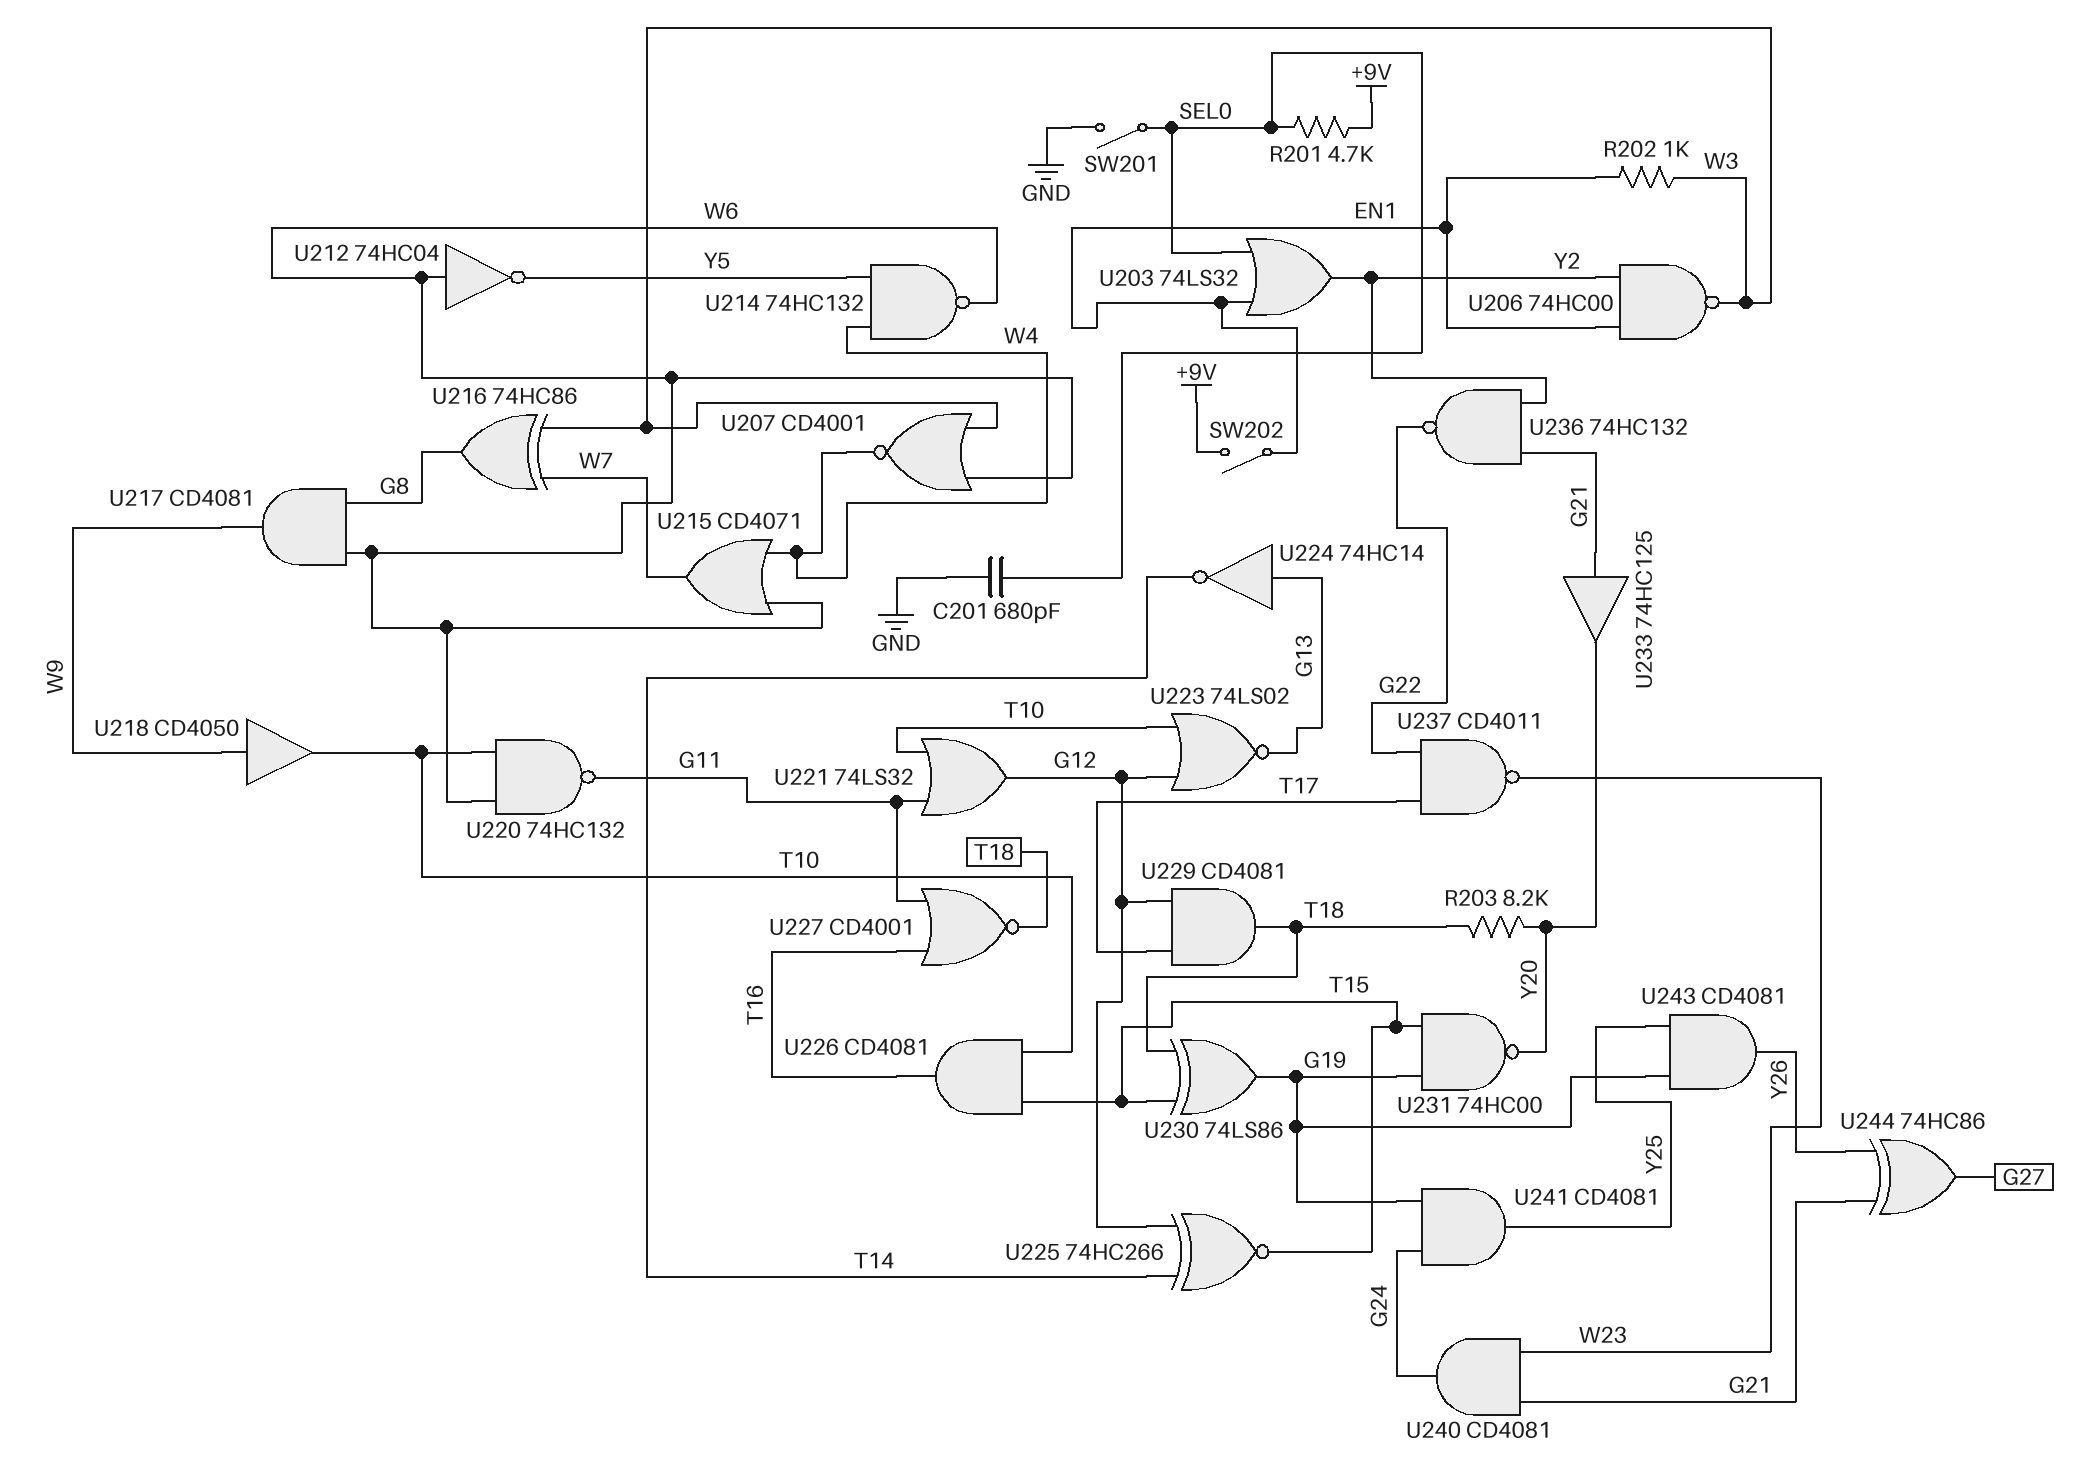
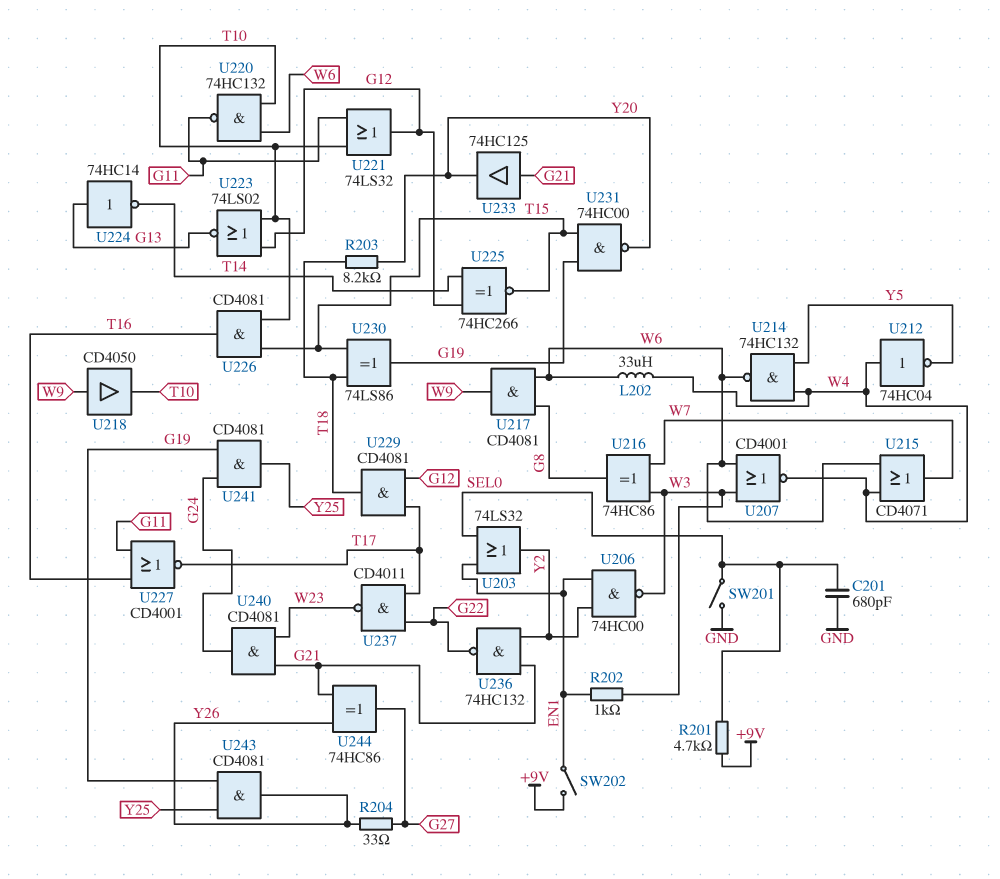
L202: none -> 33uH (W4, W6)
R204: none -> 33 (G27, Y26)
U212: NOT 74HC04 (in W6, out Y5) -> NOT 74HC04 (in W4, out Y5)
U227: NOR CD4001 (in G11, in T16, out T18) -> NOR CD4001 (in G11, in T16, out T17)

